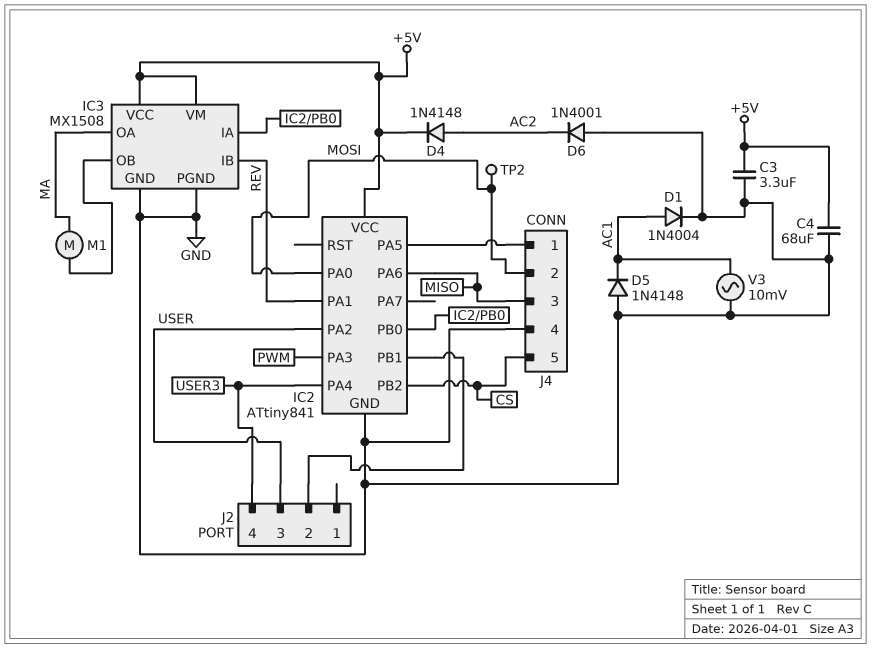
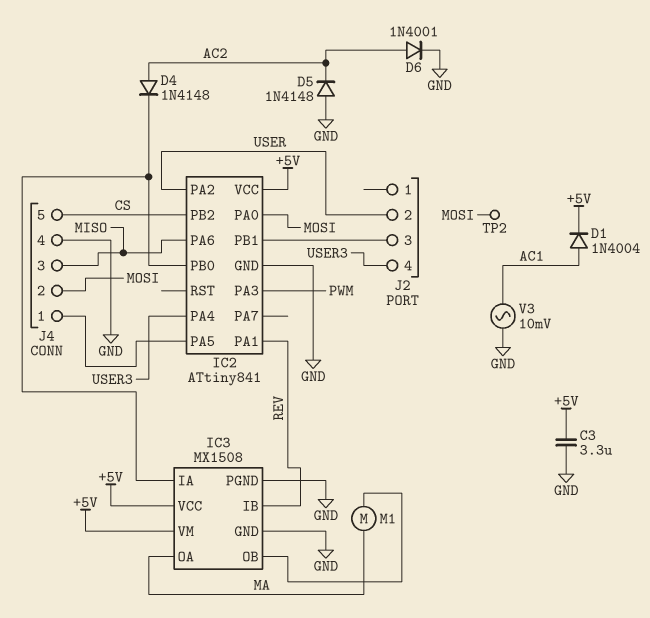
C4: 68uF (+5V, GND) -> none
D1: diode 1N4004 (A AC1, K GND) -> diode 1N4004 (A AC1, K +5V)
D4: diode 1N4148 (A AC2, K +5V) -> diode 1N4148 (A AC2, K IC2/PB0)
D5: diode 1N4148 (A GND, K AC1) -> diode 1N4148 (A GND, K AC2)
D6: diode 1N4001 (A GND, K AC2) -> diode 1N4001 (A AC2, K GND)
J2 pin 2: IC2/PB1 -> USER
J2 pin 3: USER -> IC2/PB1

